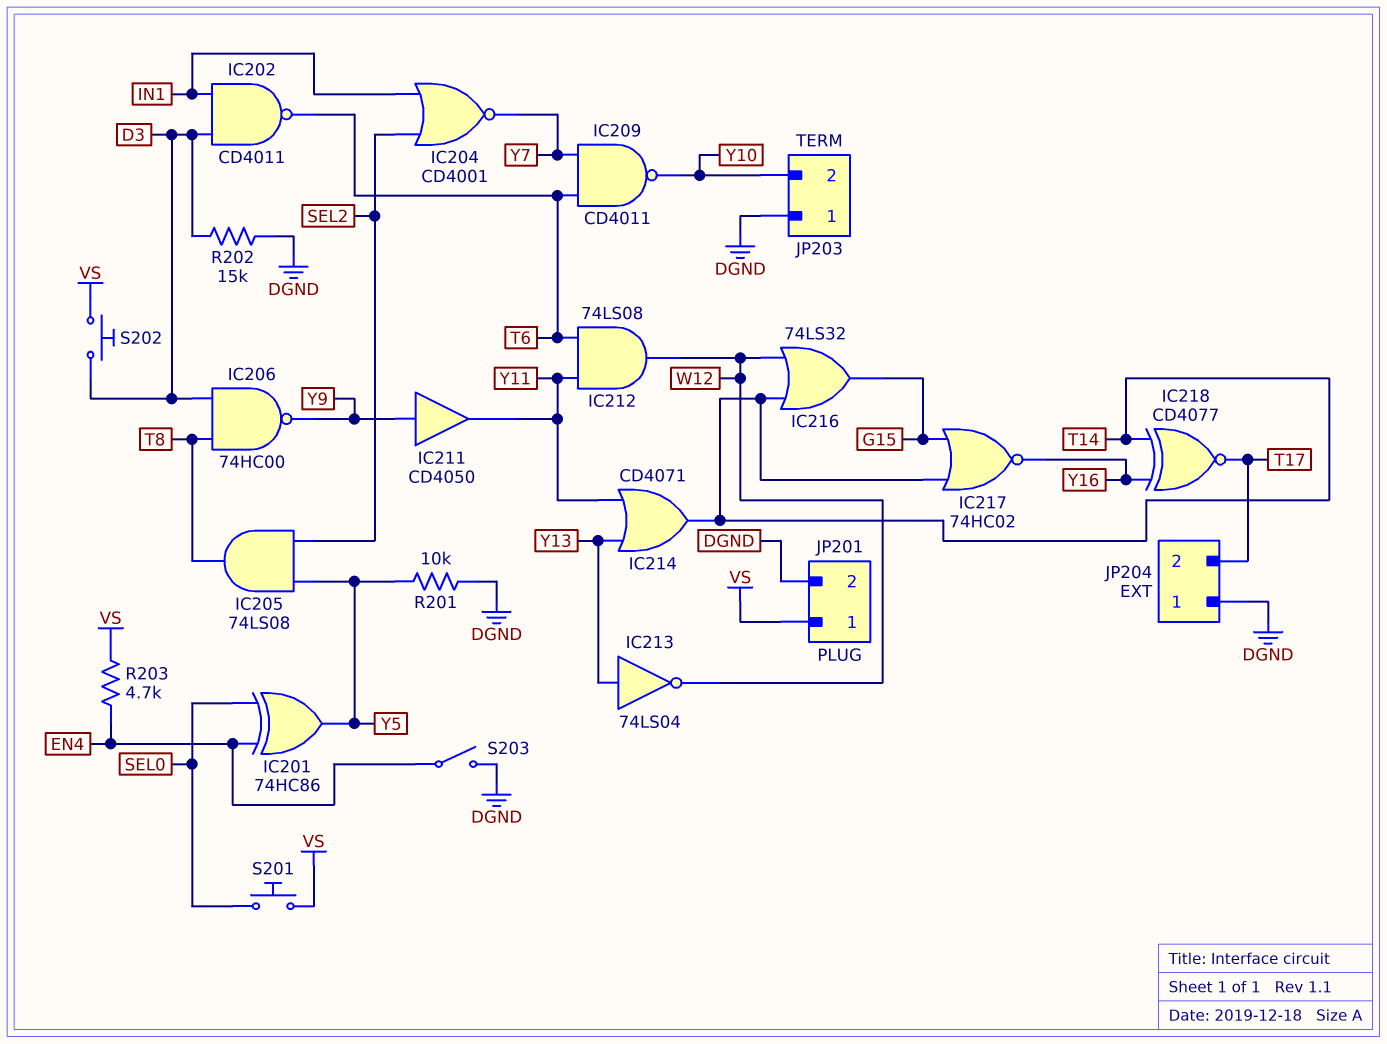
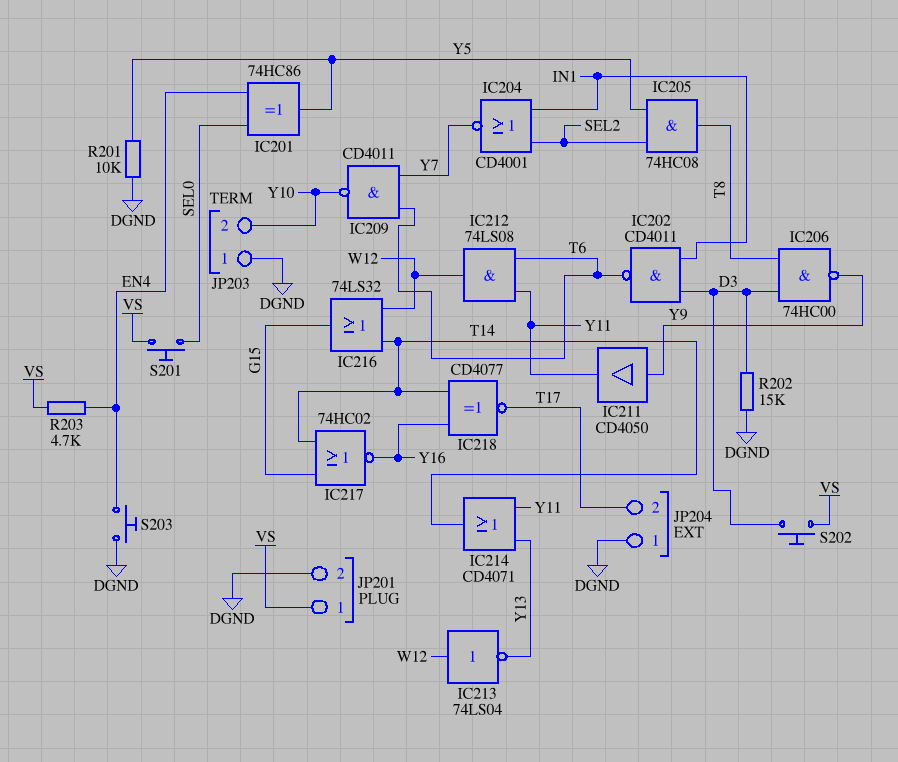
IC205: AND 74LS08 (in SEL2, in Y5, out T8) -> AND 74HC08 (in SEL2, in Y5, out T8)
IC213: NOT 74LS04 (in Y13, out W12) -> NOT 74LS04 (in W12, out Y13)
S203: switch (DGND, EN4) -> button (DGND, EN4)

